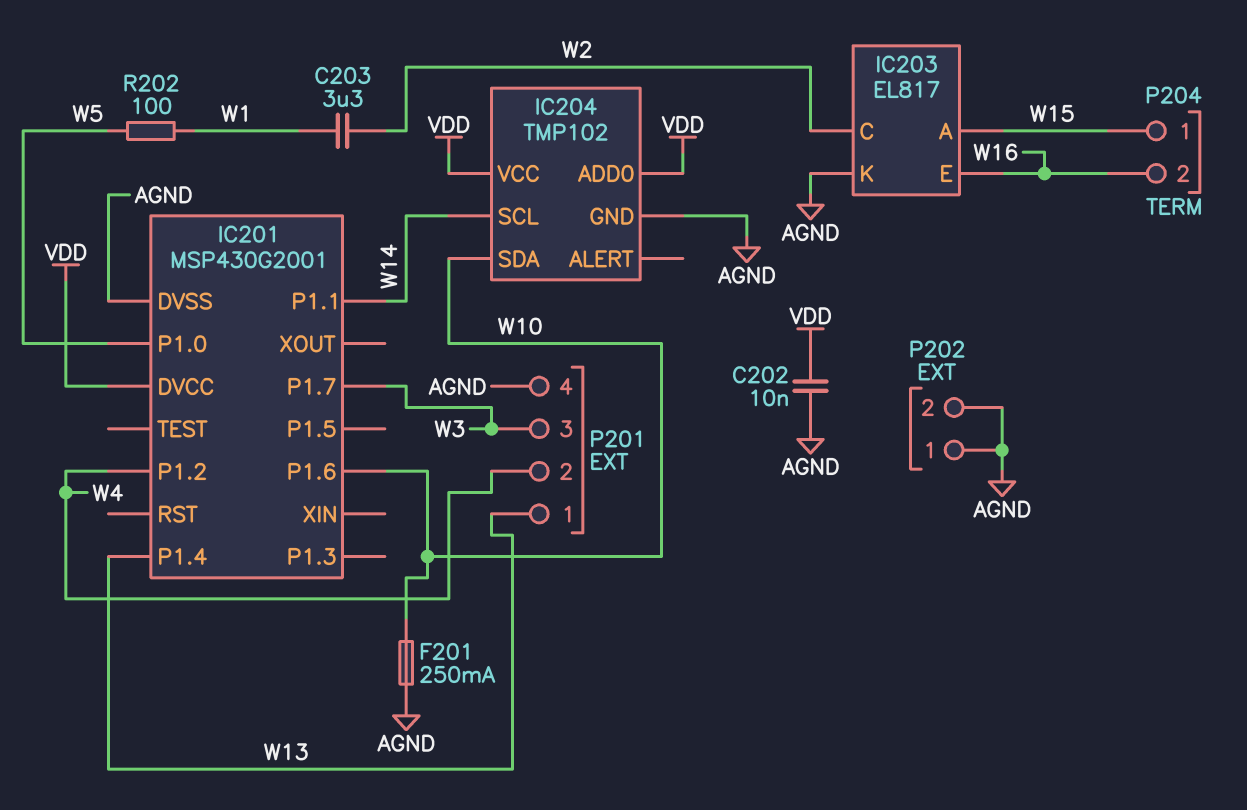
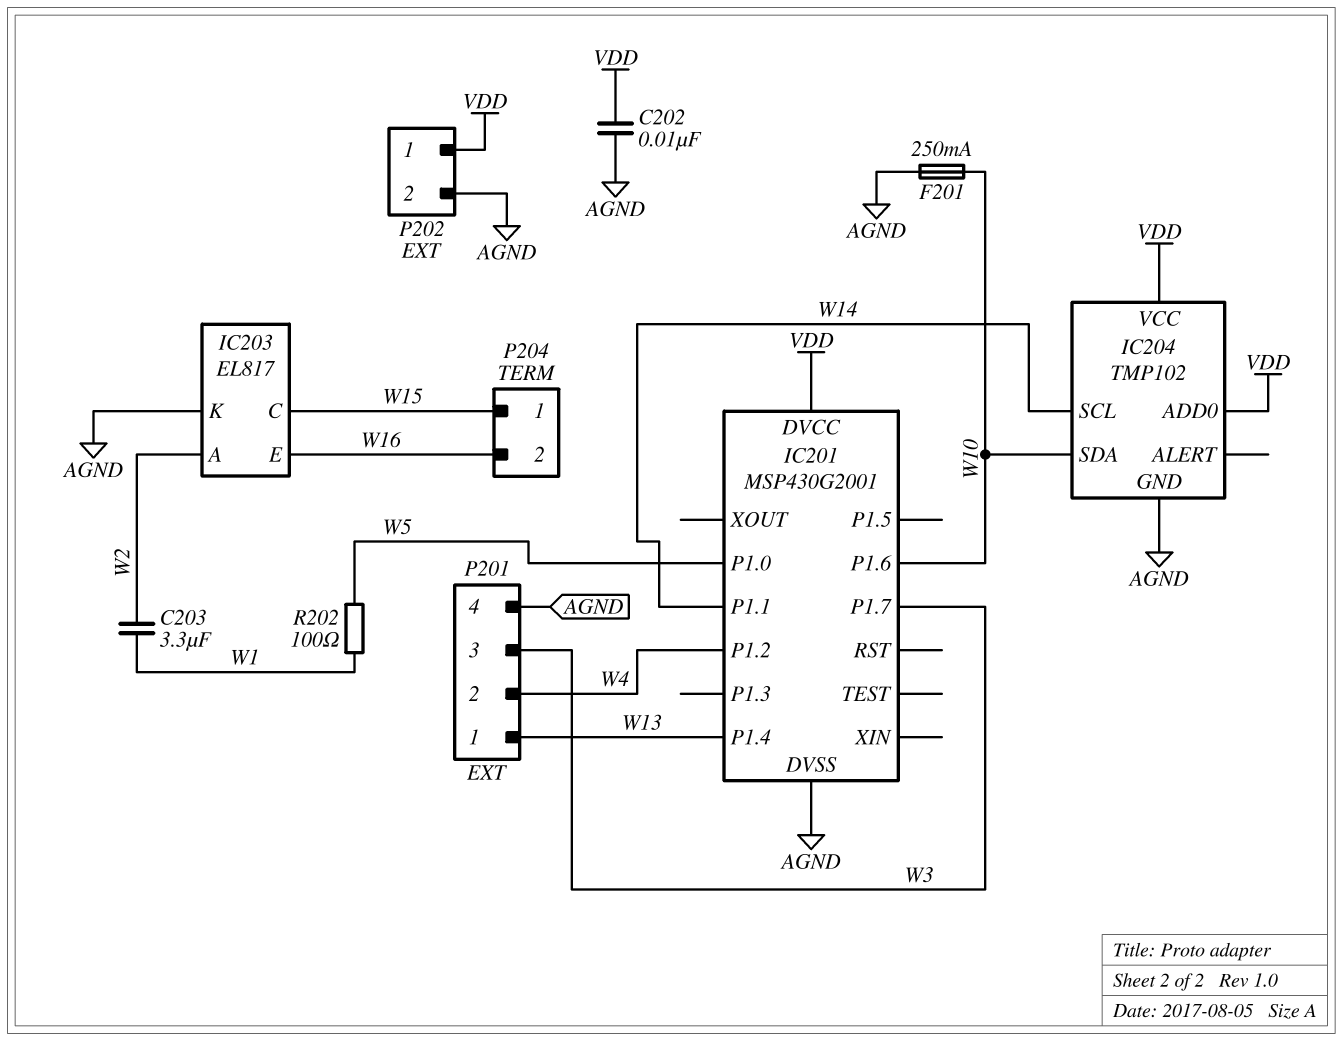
IC203 pin A: W15 -> W2
IC203 pin C: W2 -> W15
P202 pin 1: AGND -> VDD

